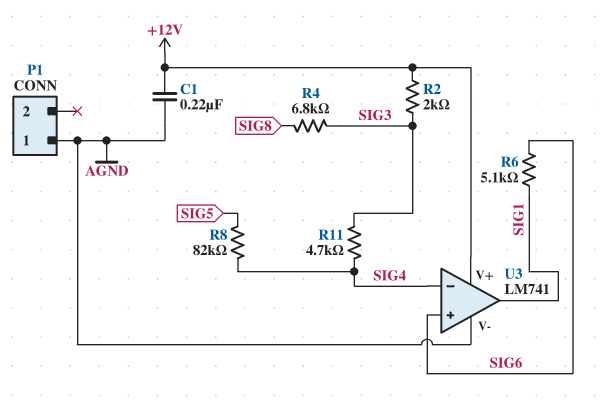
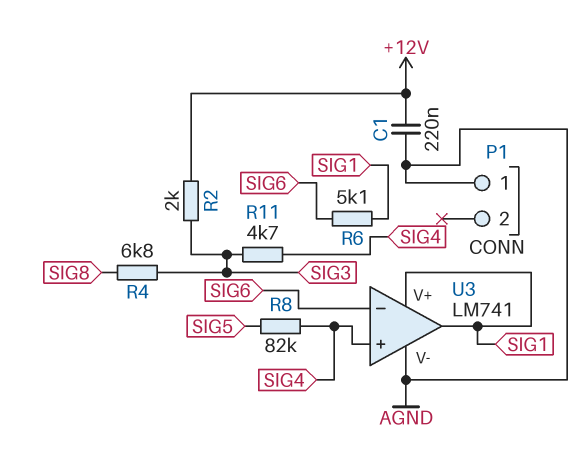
U3 pin V+: +12V -> SIG1
U3 pin in+: SIG6 -> SIG4
U3 pin in-: SIG4 -> SIG6

